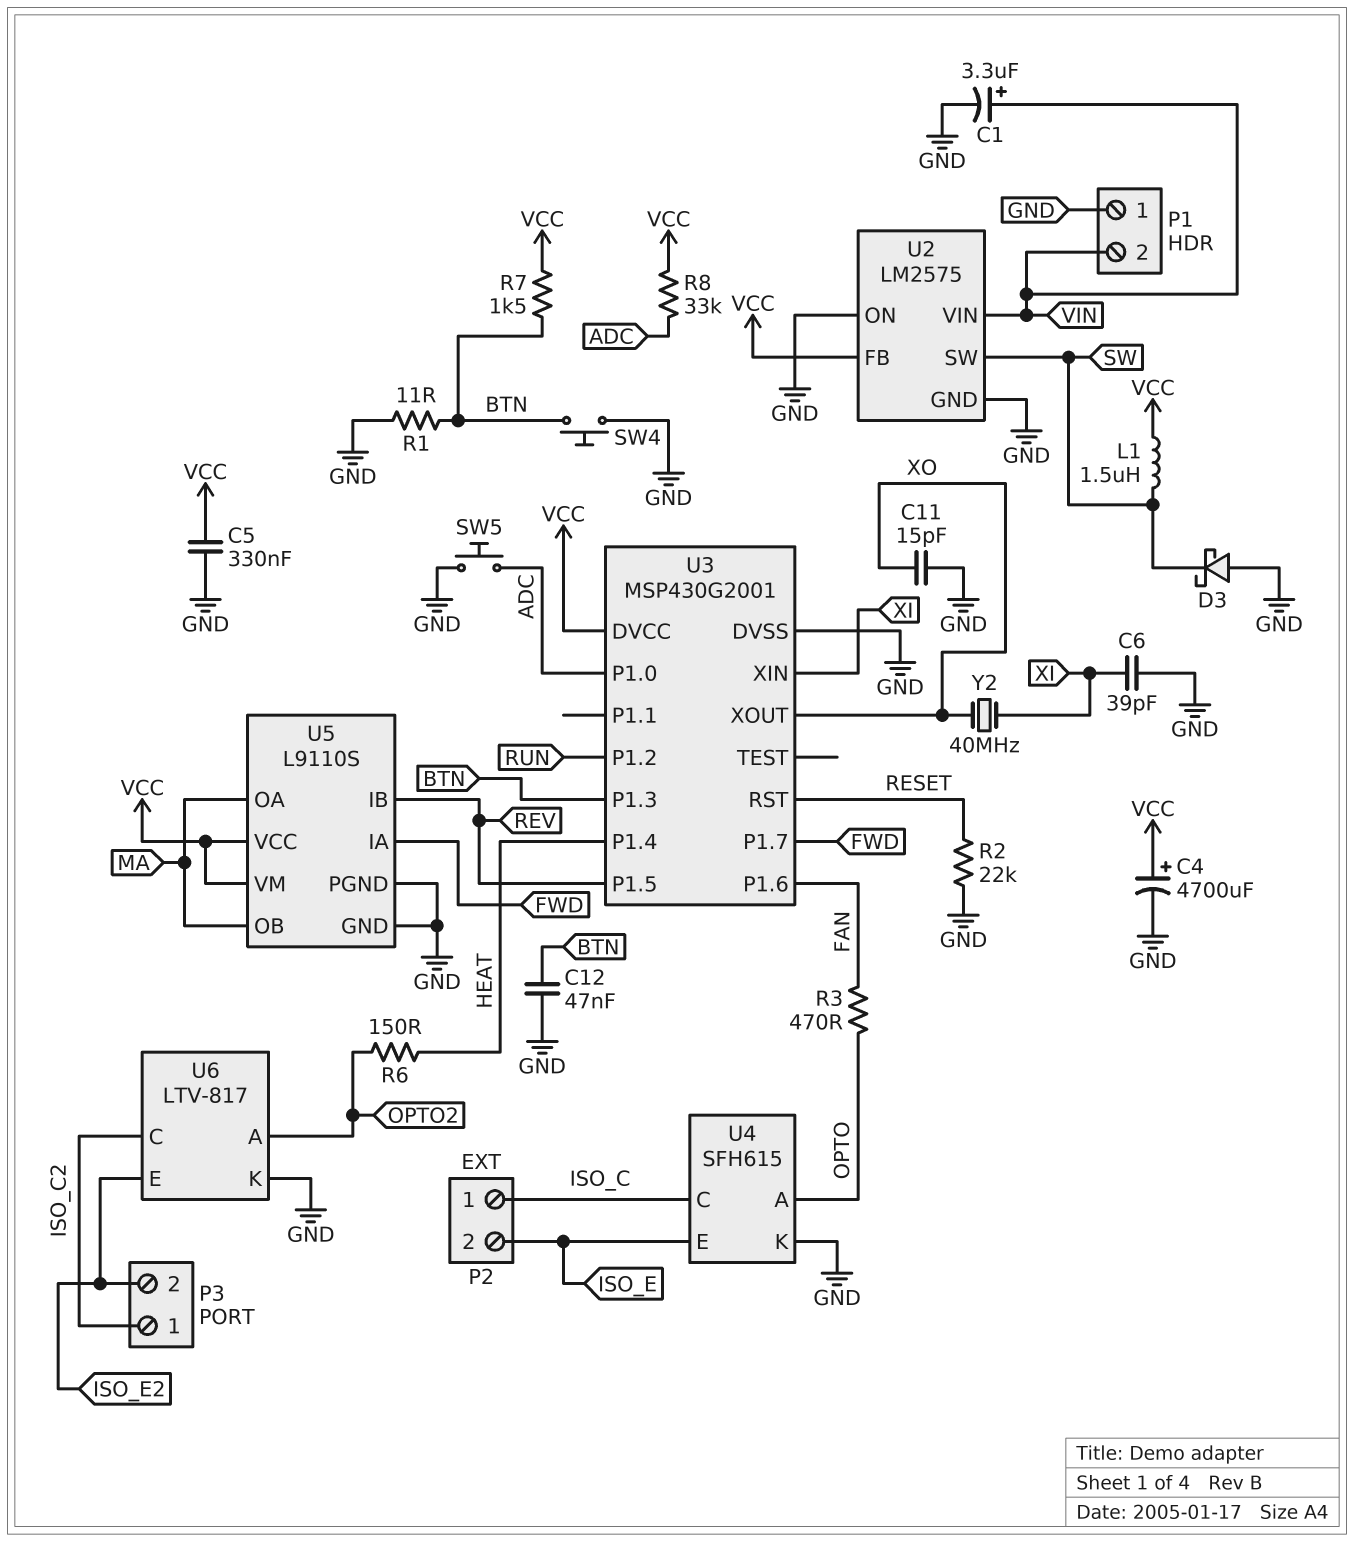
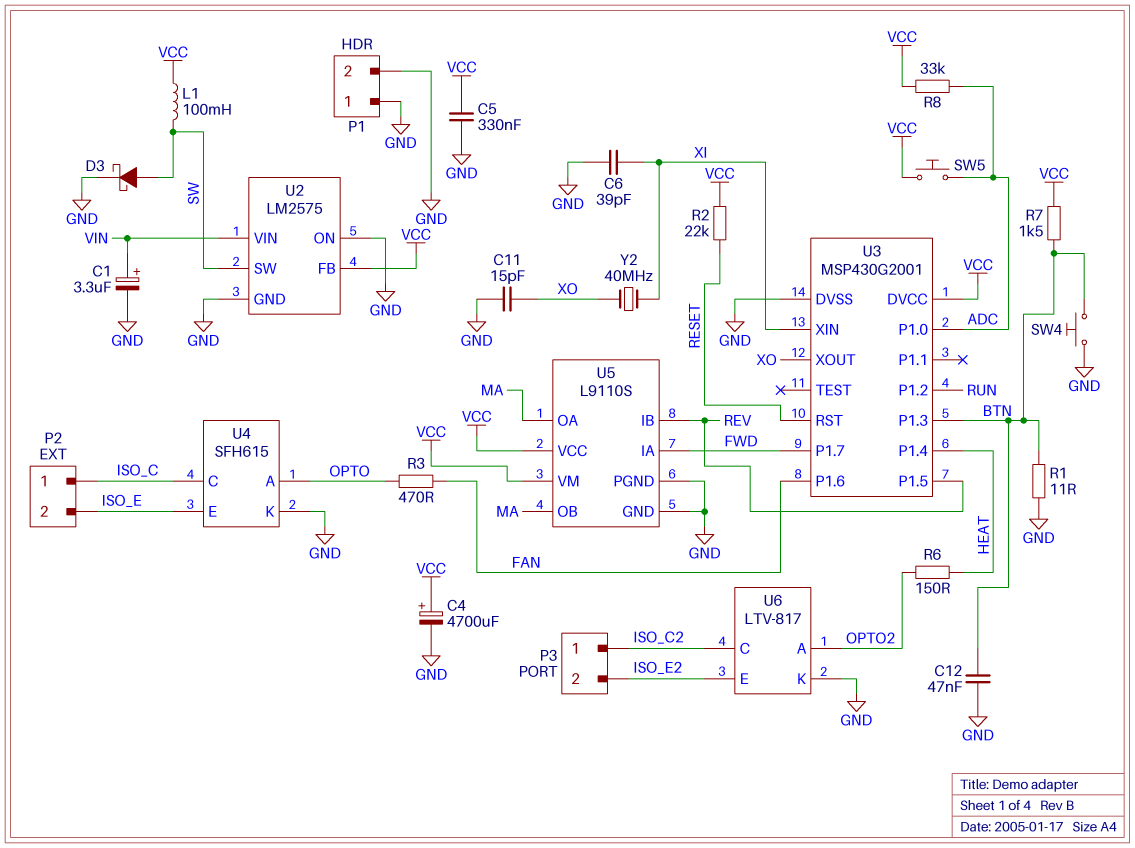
D3: schottky (A GND, K SW) -> schottky (A SW, K GND)
L1: 1.5uH (SW, VCC) -> 100mH (SW, VCC)
P1 pin 2: VIN -> GND
R2: 22k (GND, RESET) -> 22k (RESET, VCC)
SW5: button (ADC, GND) -> button (ADC, VCC)

